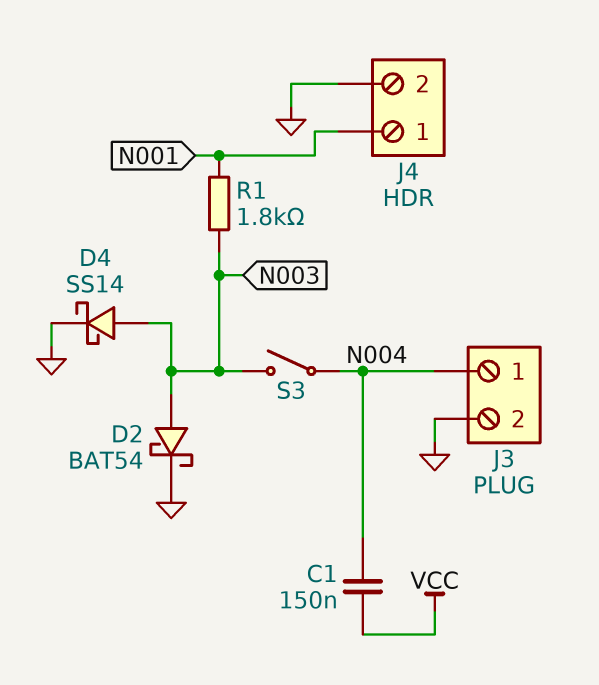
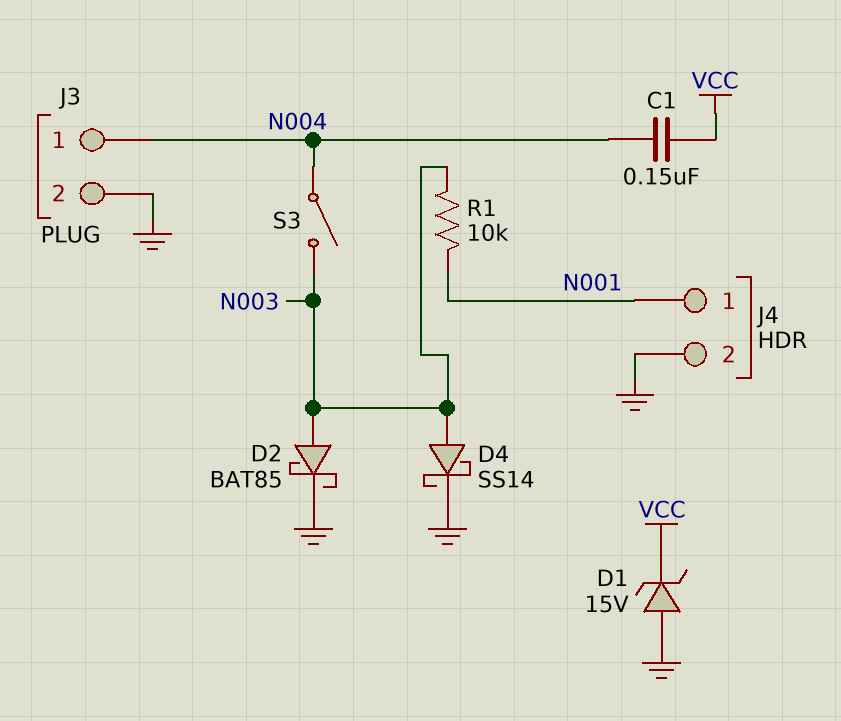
D1: none -> zener 15V (A GND, K VCC)
D2: schottky BAT54 (A N003, K GND) -> schottky BAT85 (A N003, K GND)
R1: 1.8k (N001, N003) -> 10k (N001, N003)

